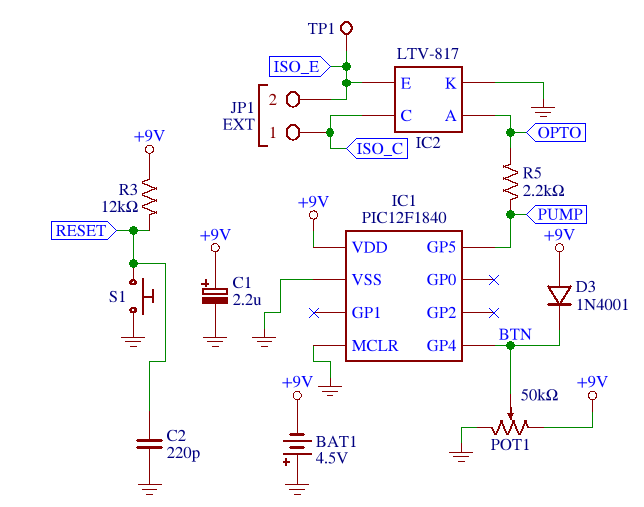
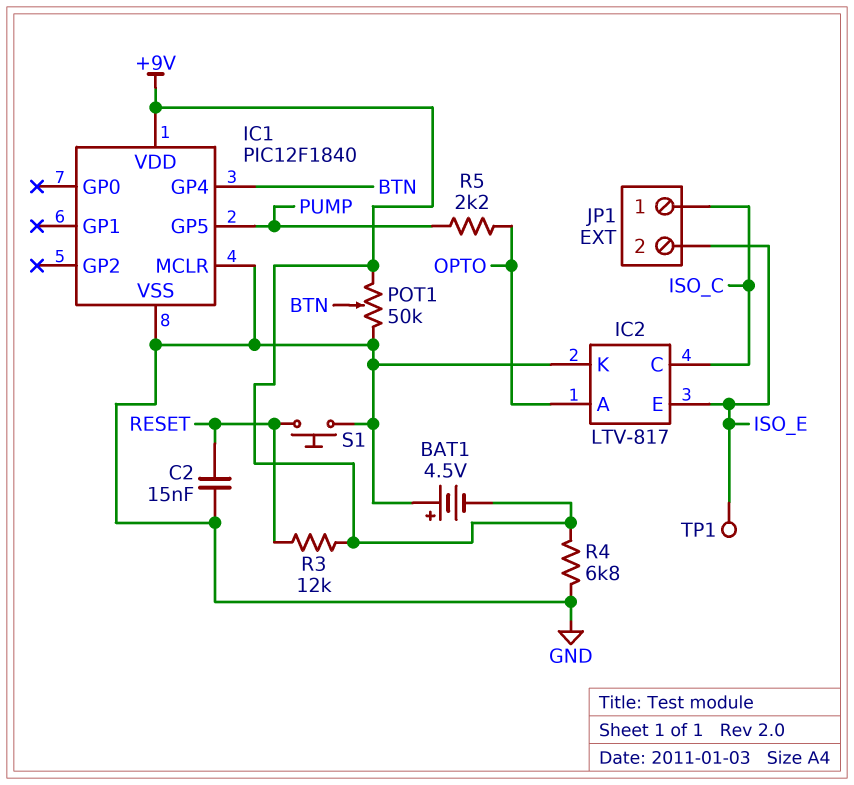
C1: 2.2uF (plus +9V, minus GND) -> none
C2: 220pF (GND, RESET) -> 15nF (GND, RESET)
D3: diode 1N4001 (A +9V, K BTN) -> none
R4: none -> 6.8k (+9V, GND)

